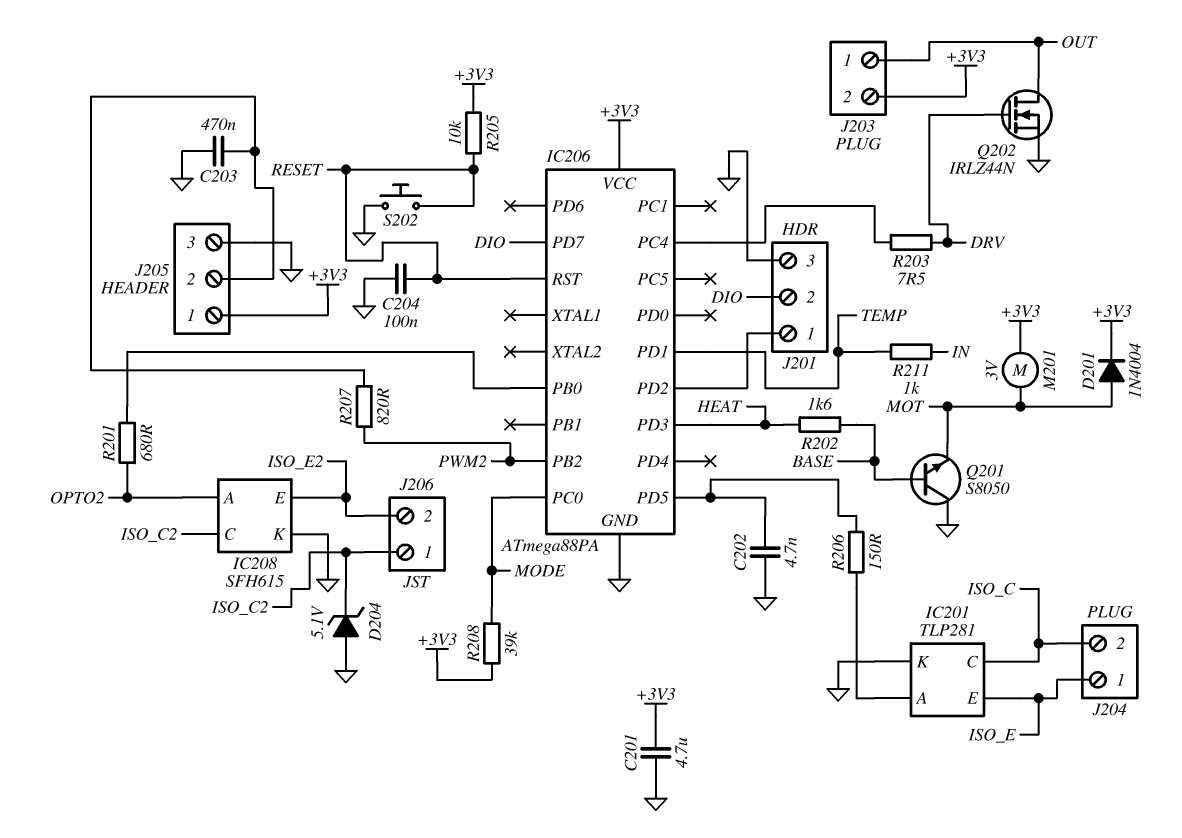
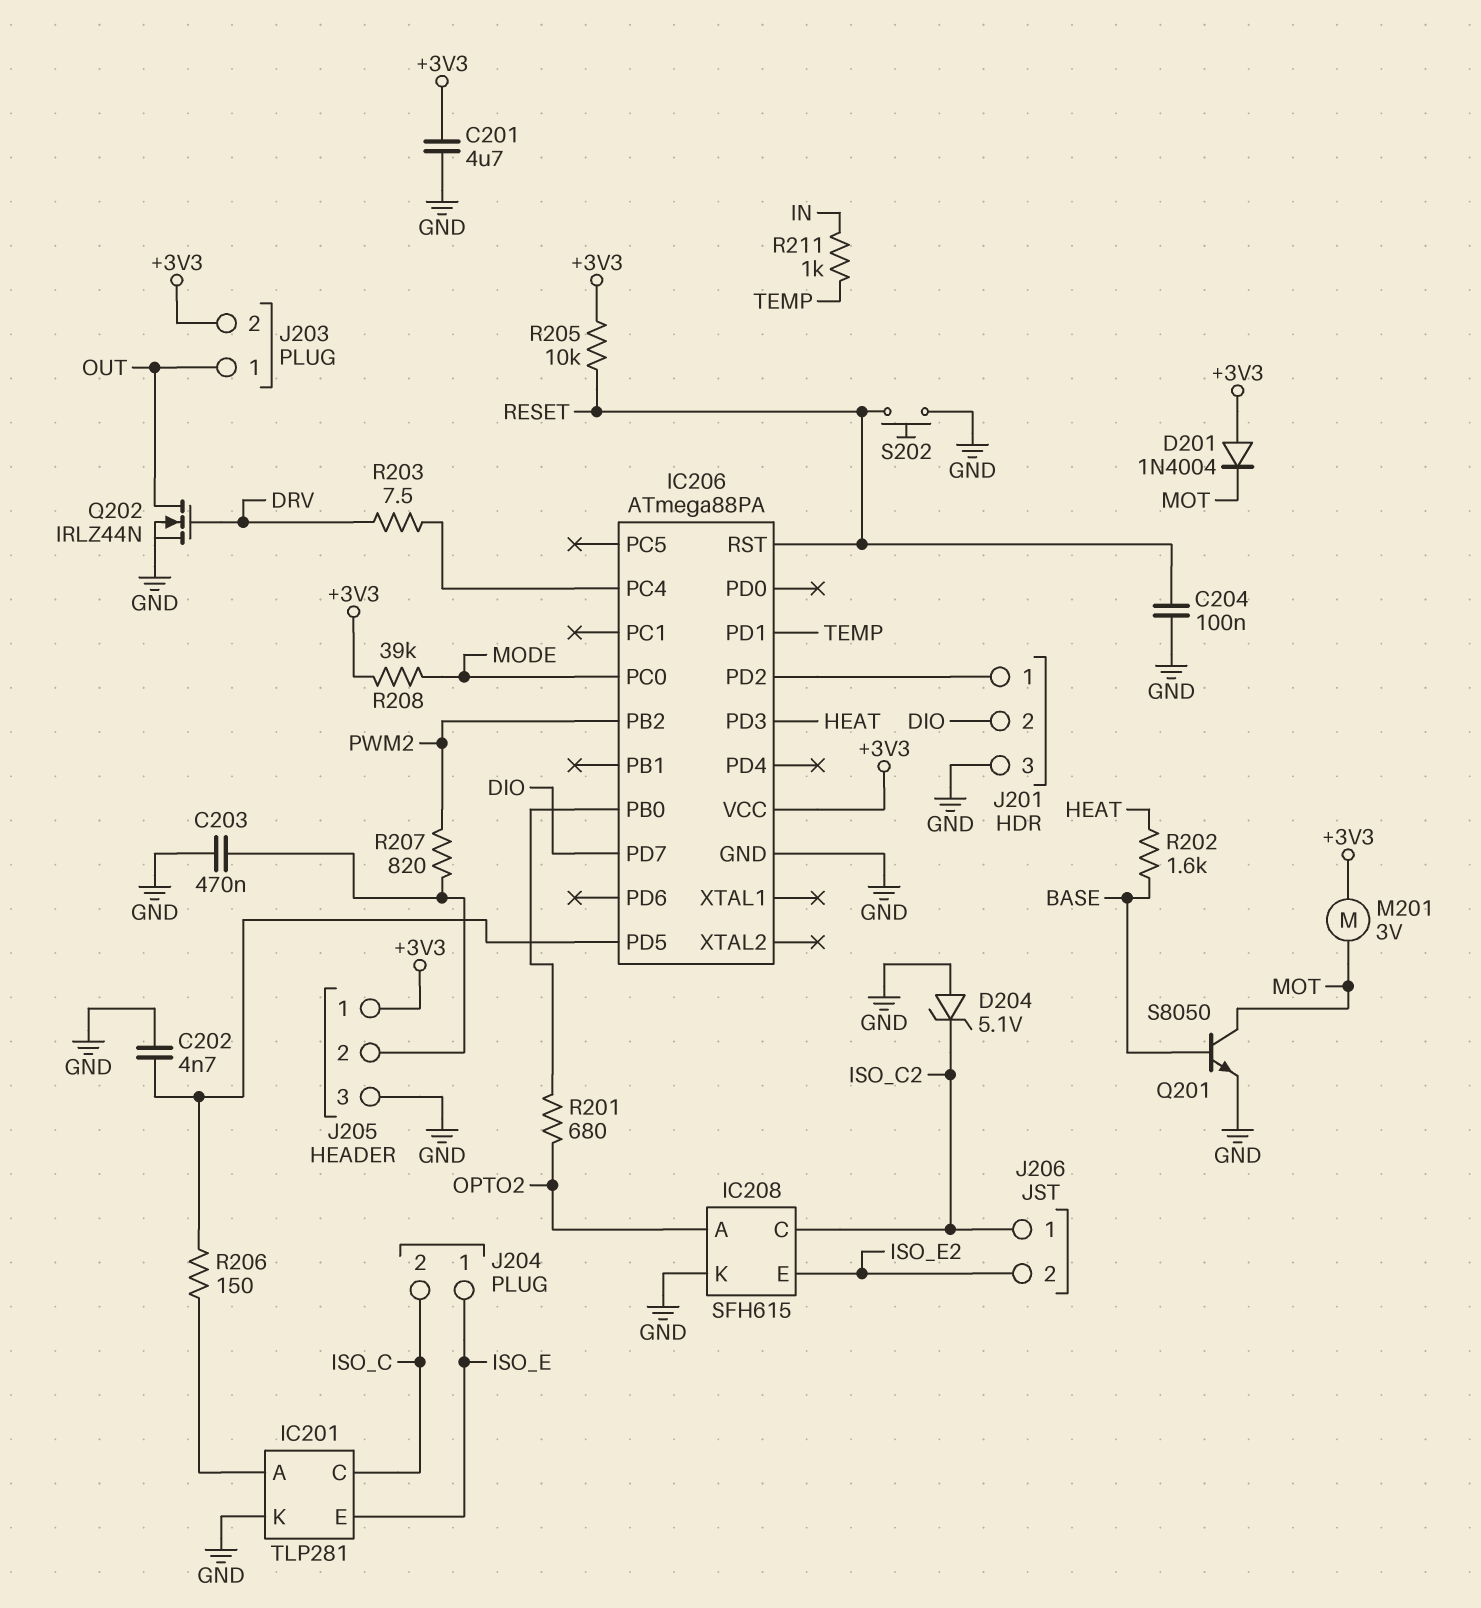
D201: diode 1N4004 (A MOT, K +3V3) -> diode 1N4004 (A +3V3, K MOT)
Q201: NPN S8050 (B BASE, C GND, E MOT) -> NPN S8050 (B BASE, C MOT, E GND)

